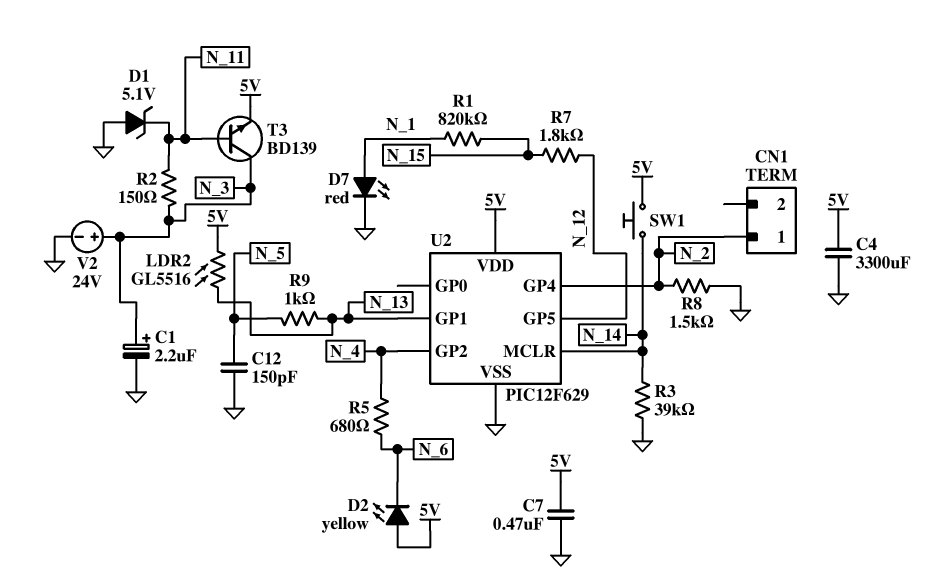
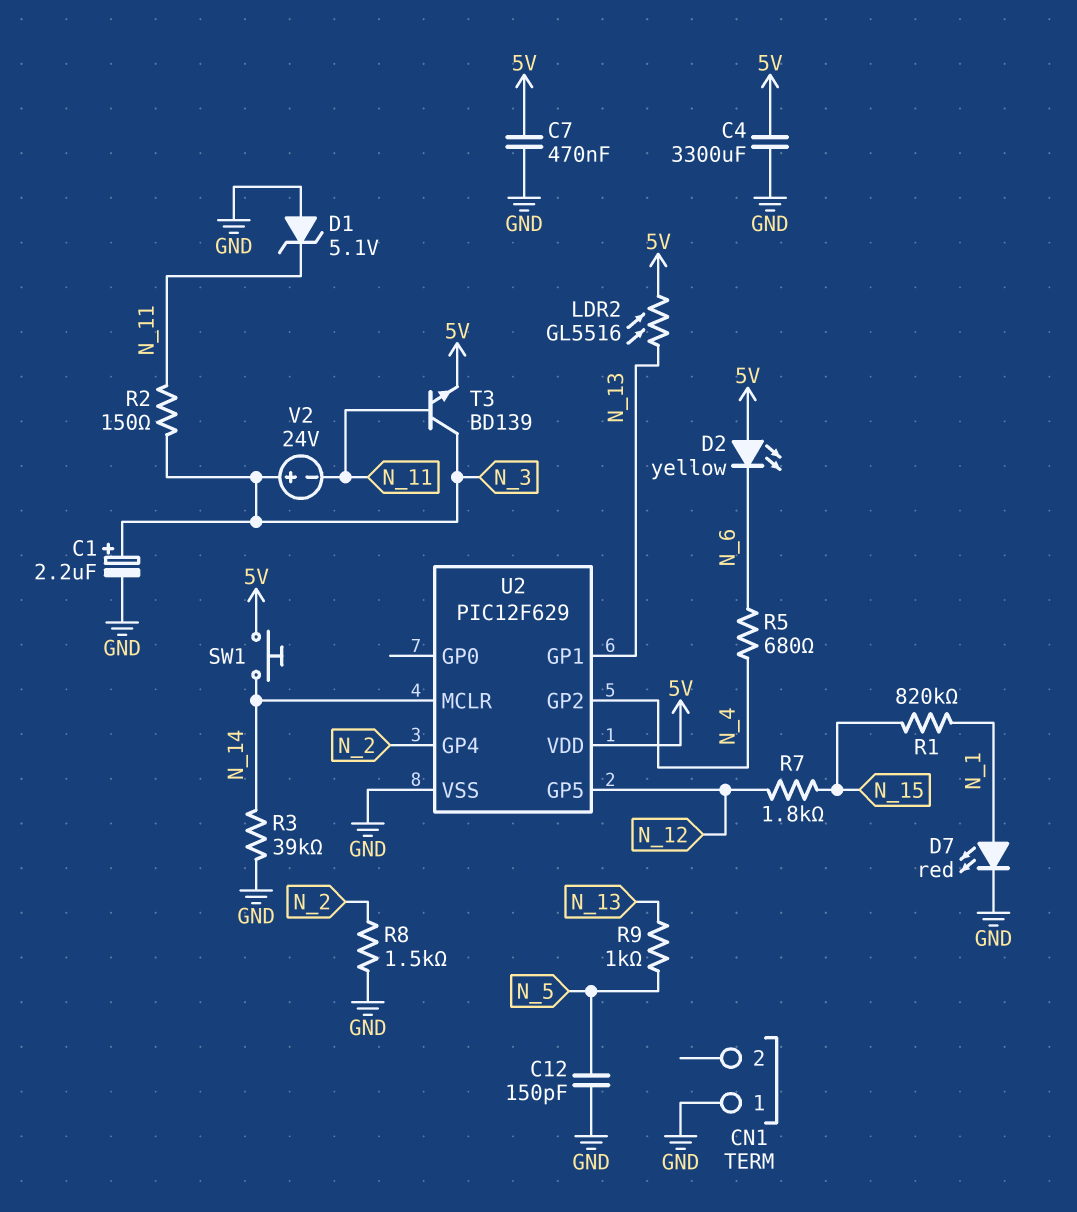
CN1 pin 1: N_2 -> GND
V2: 24V (plus N_3, minus GND) -> 24V (plus N_3, minus N_11)

